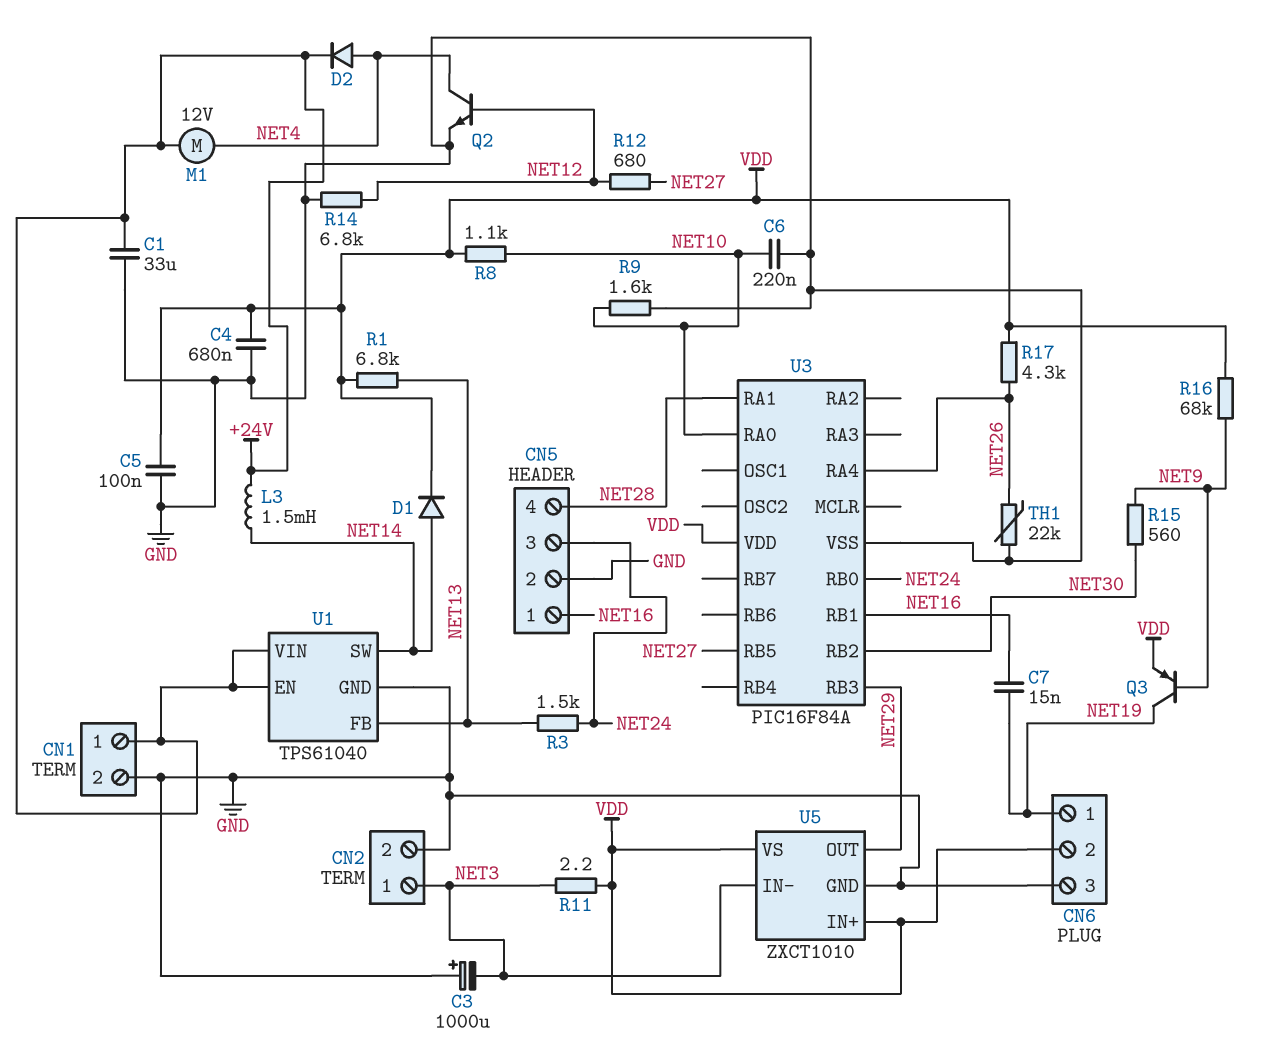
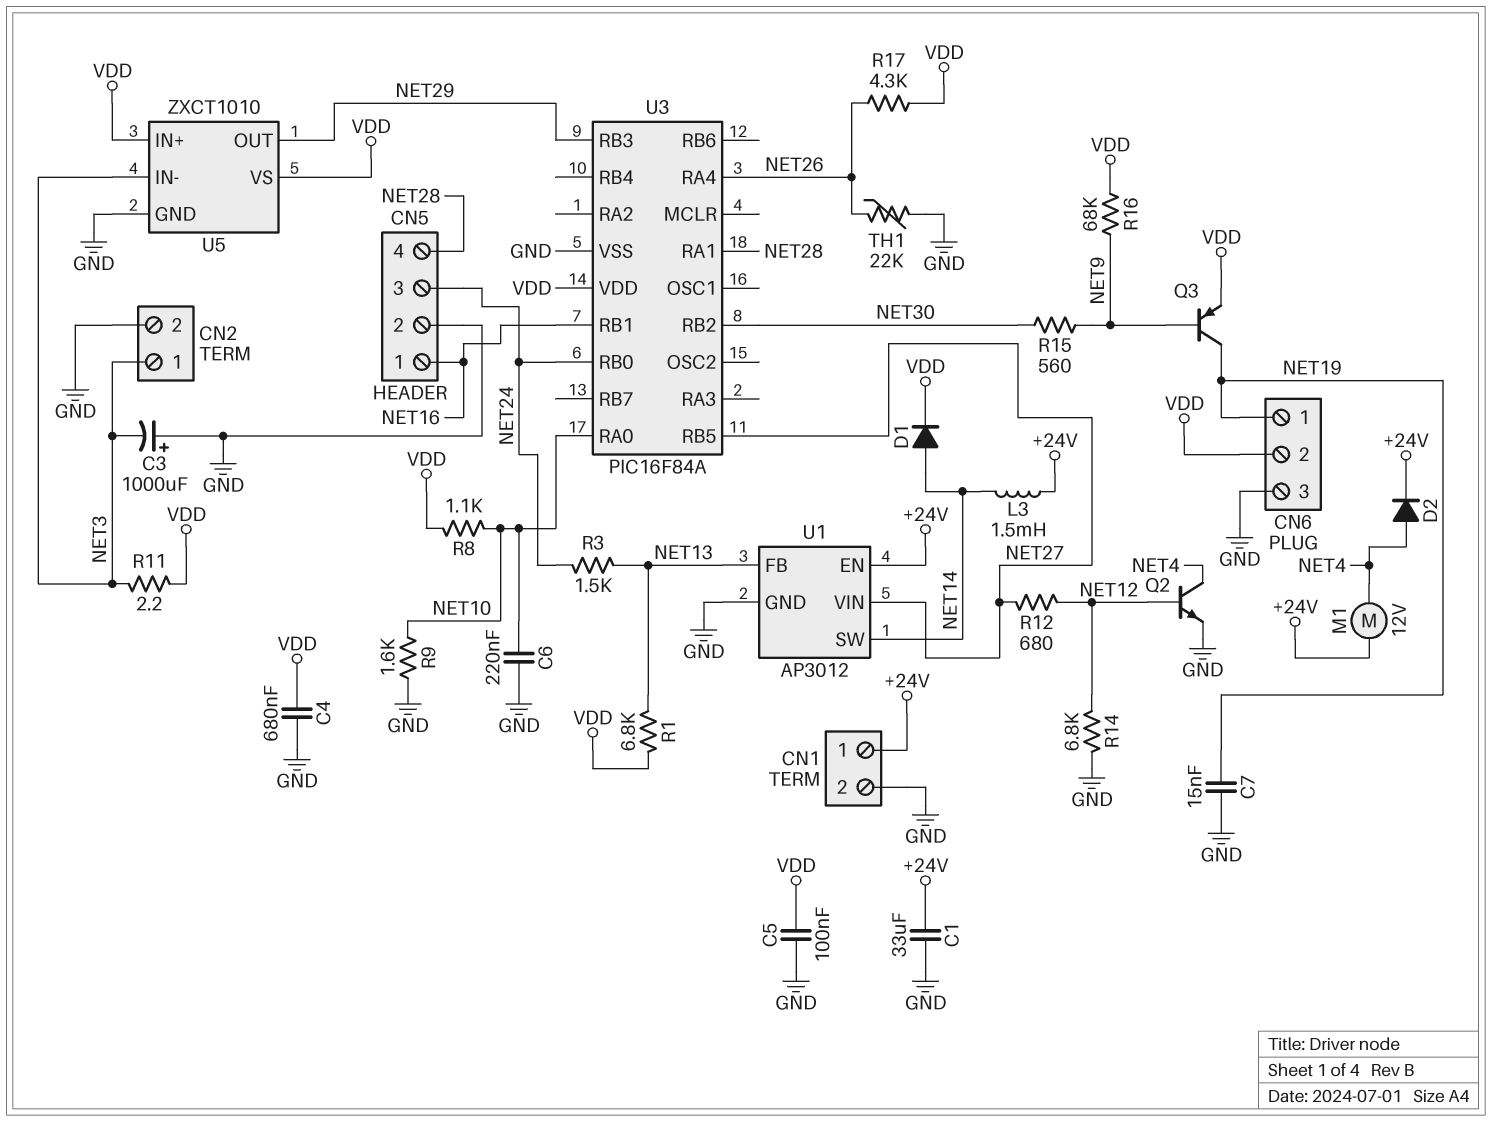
C7: 15nF (NET16, NET19) -> 15nF (GND, NET19)
U1: TPS61040 -> AP3012
U1 pin VIN: +24V -> NET27

